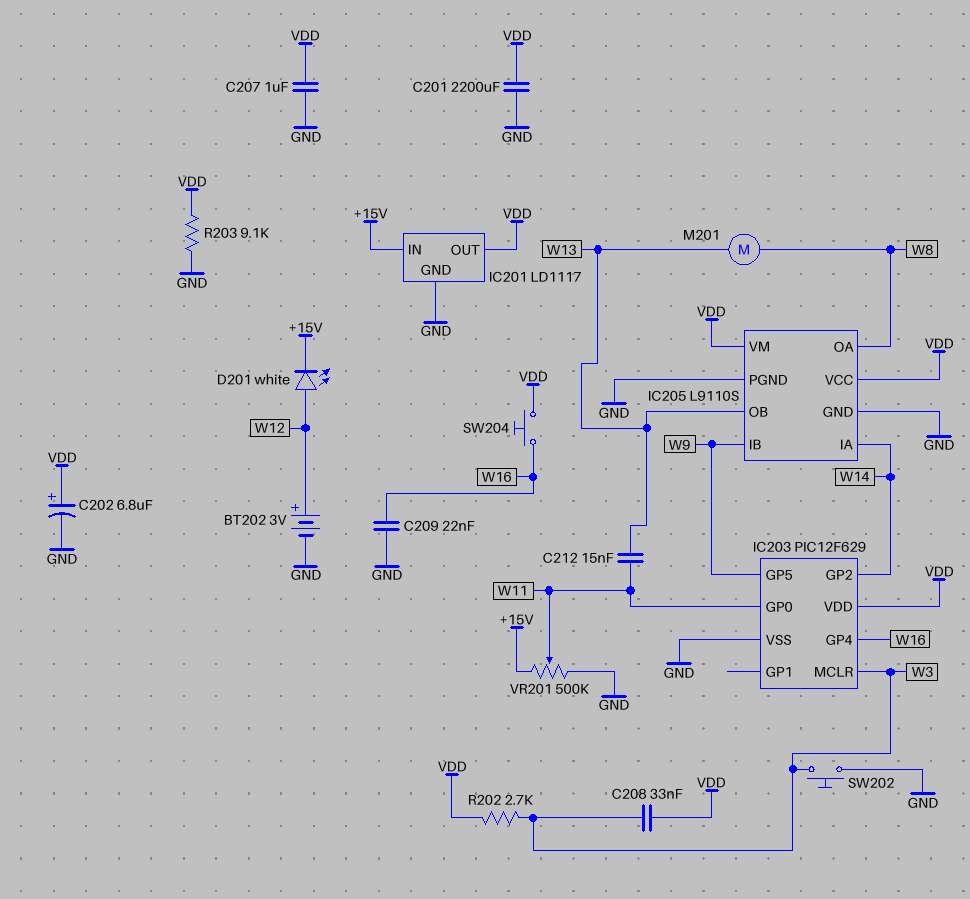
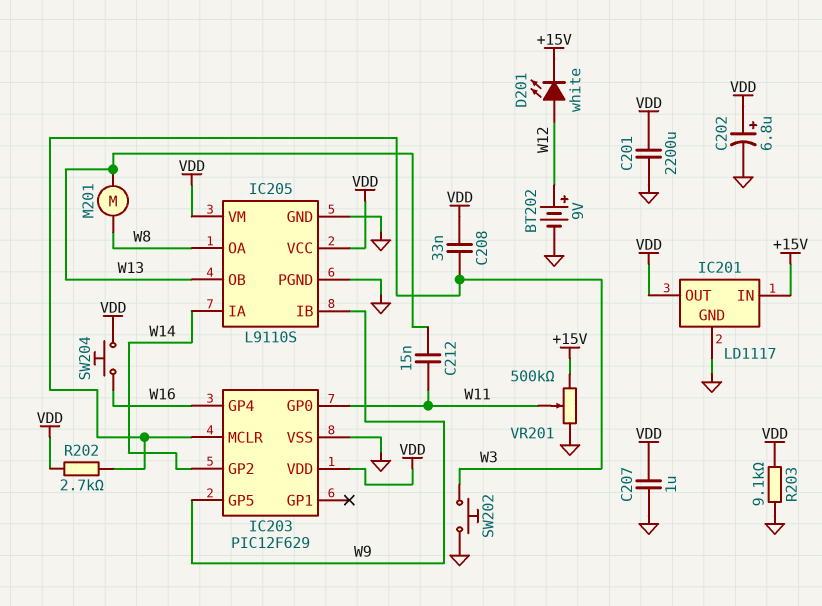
BT202: 3V (plus W12, minus GND) -> 9V (plus W12, minus GND)
C209: 22nF (GND, W16) -> none

